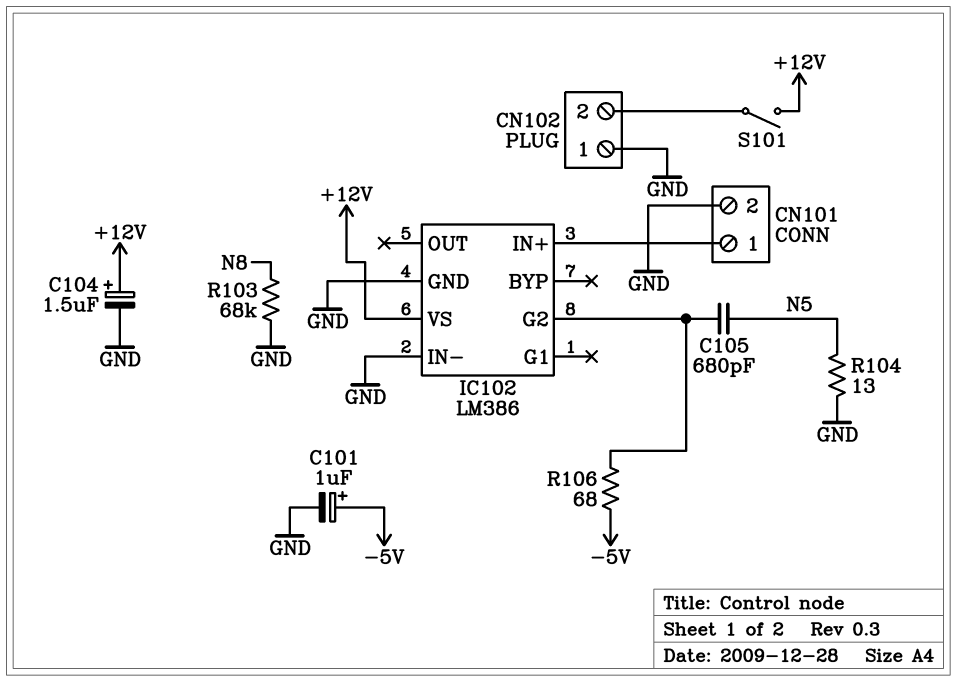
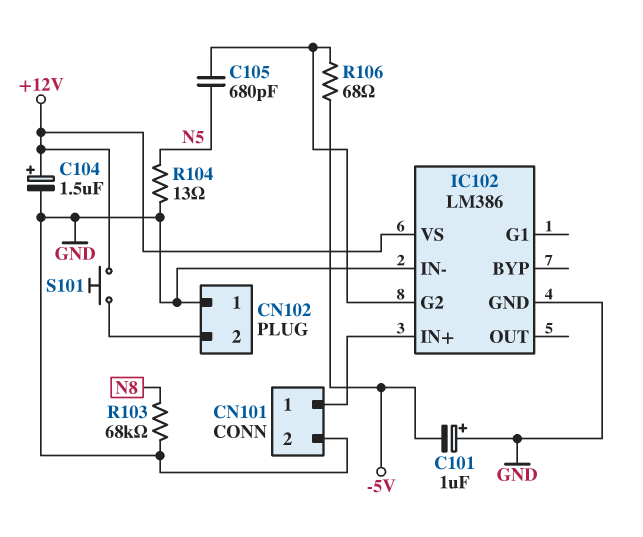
C101: 1uF (plus -5V, minus GND) -> 1uF (plus GND, minus -5V)
S101: switch (+12V, CN102/2) -> button (+12V, CN102/2)

